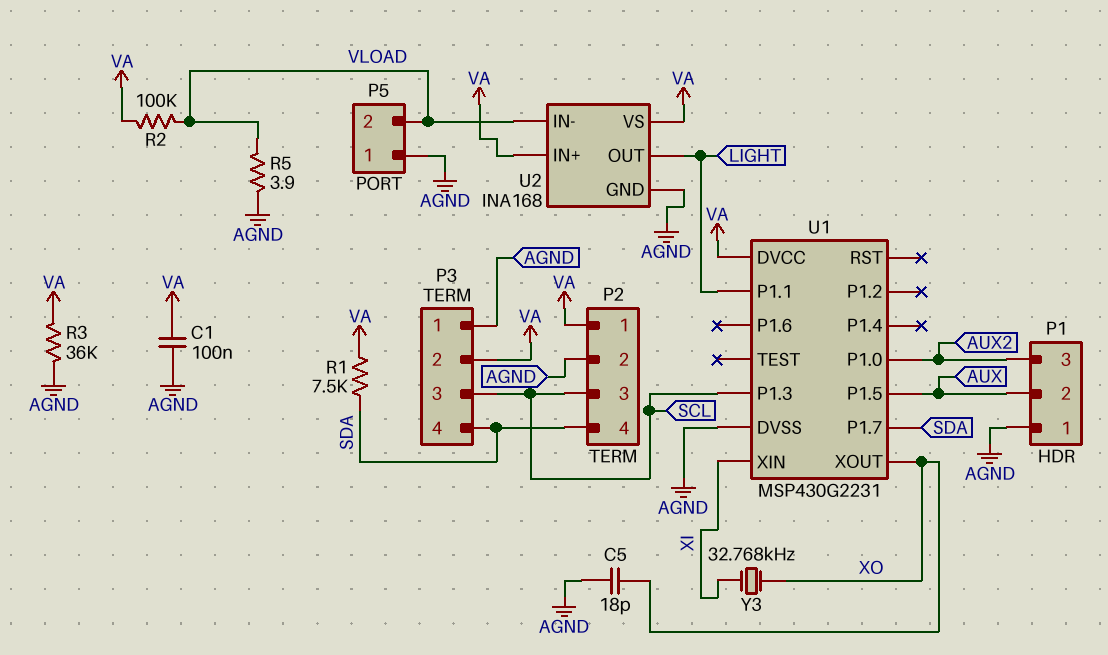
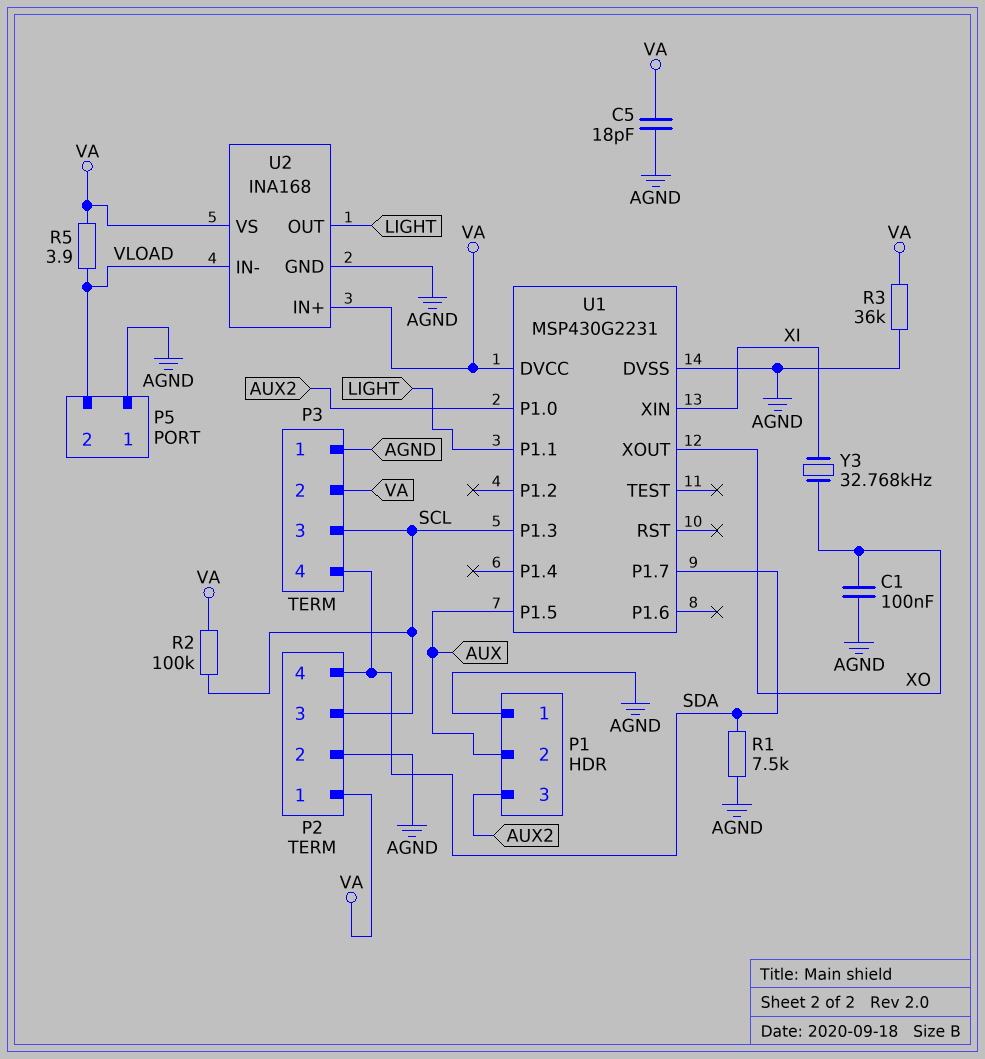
C1: 100nF (AGND, VA) -> 100nF (AGND, XO)
C5: 18pF (AGND, XO) -> 18pF (AGND, VA)
R1: 7.5k (SDA, VA) -> 7.5k (AGND, SDA)
R2: 100k (VA, VLOAD) -> 100k (SCL, VA)
R5: 3.9 (AGND, VLOAD) -> 3.9 (VA, VLOAD)

